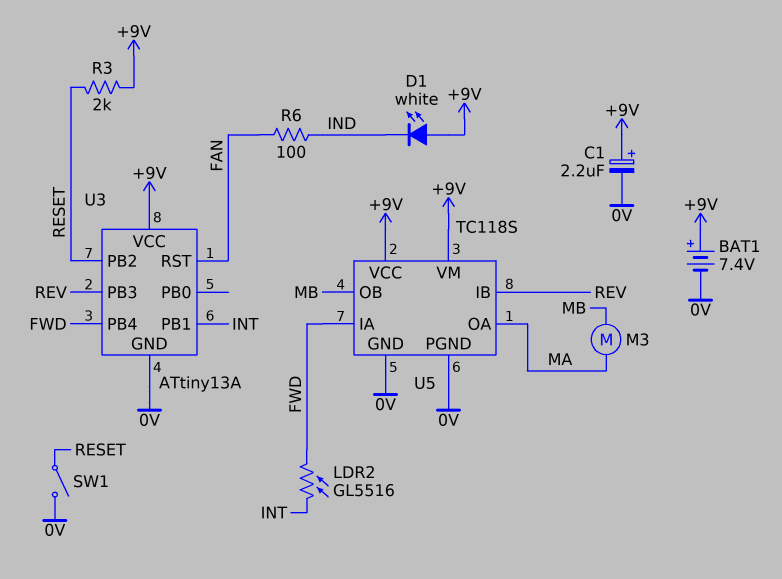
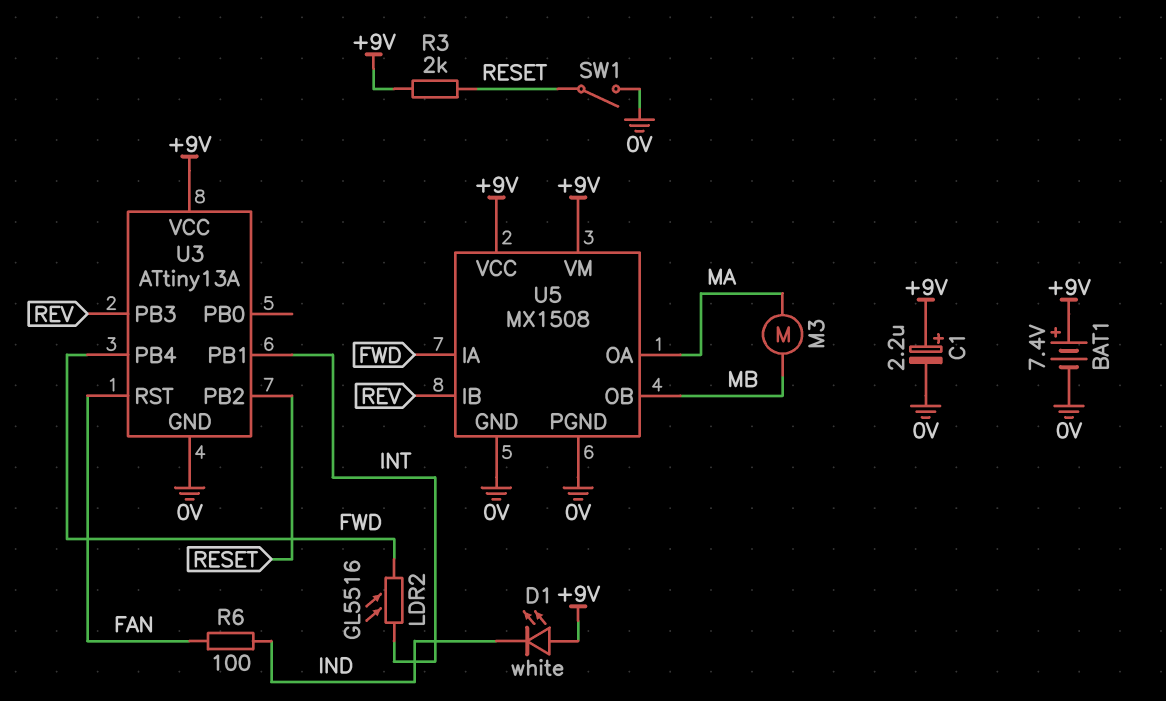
U5: TC118S -> MX1508

